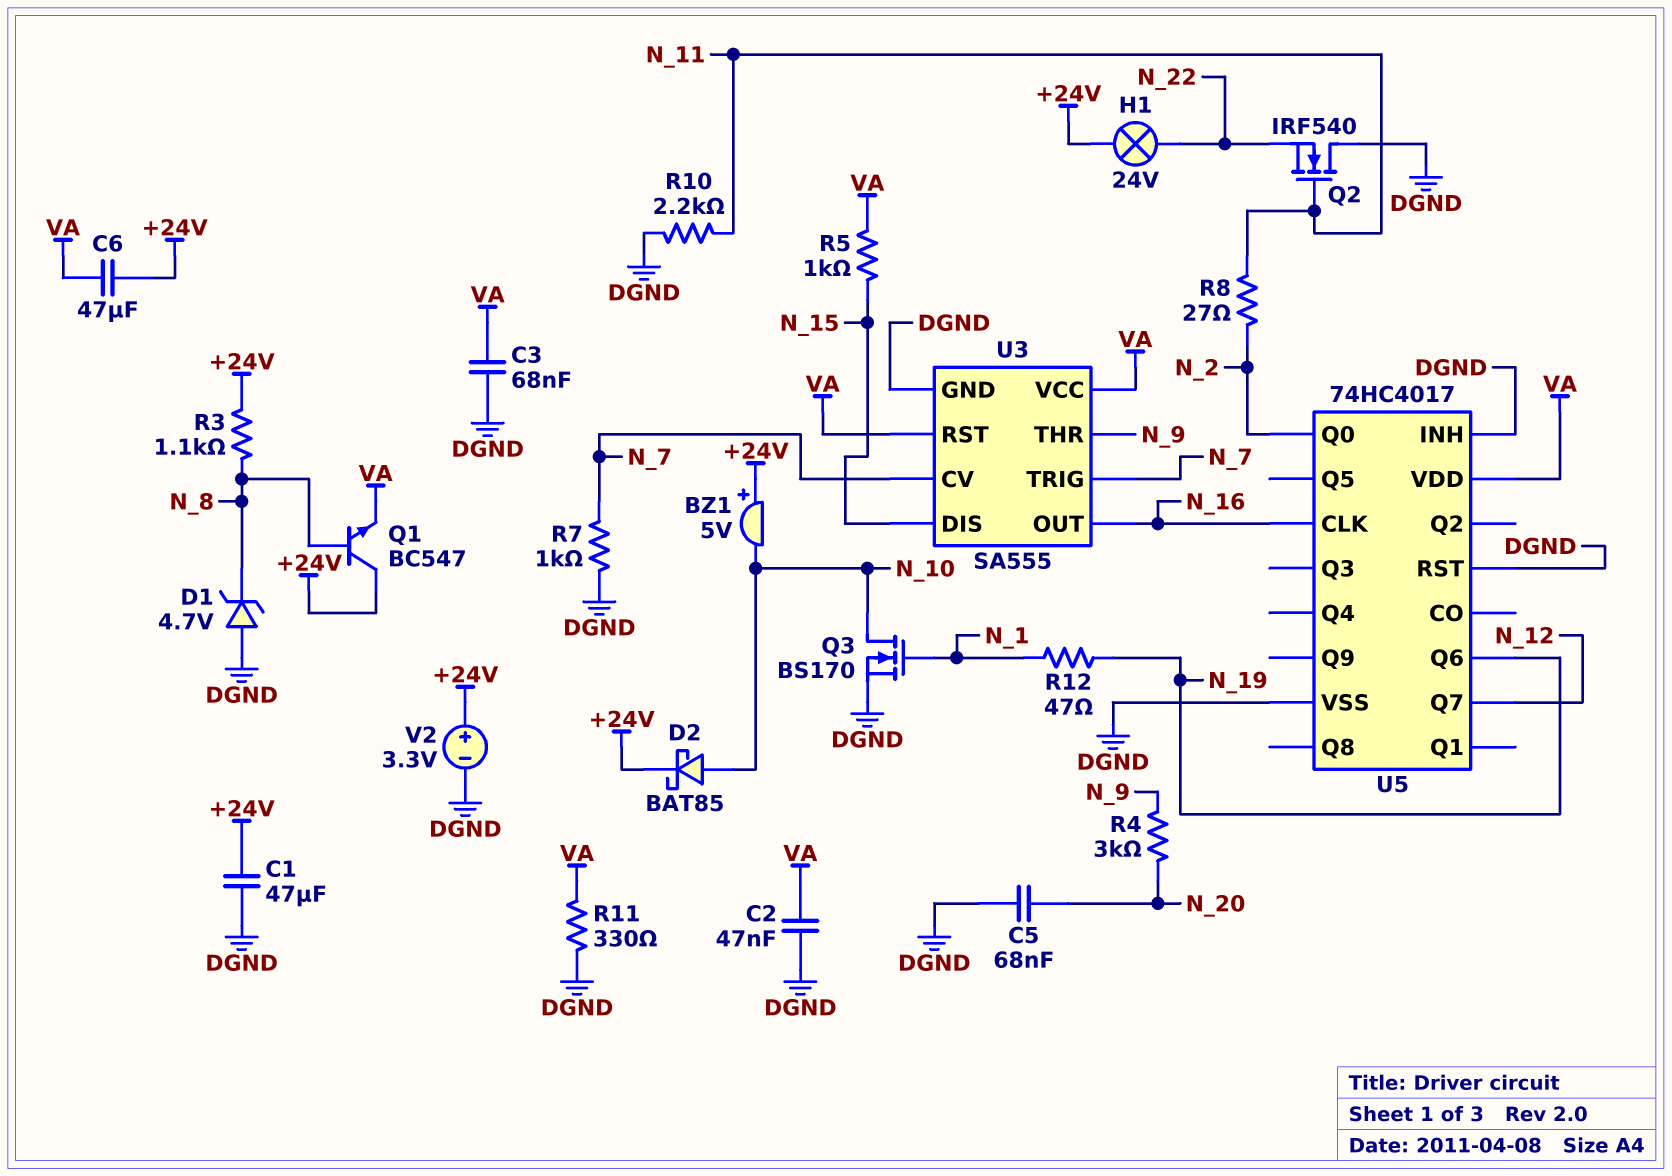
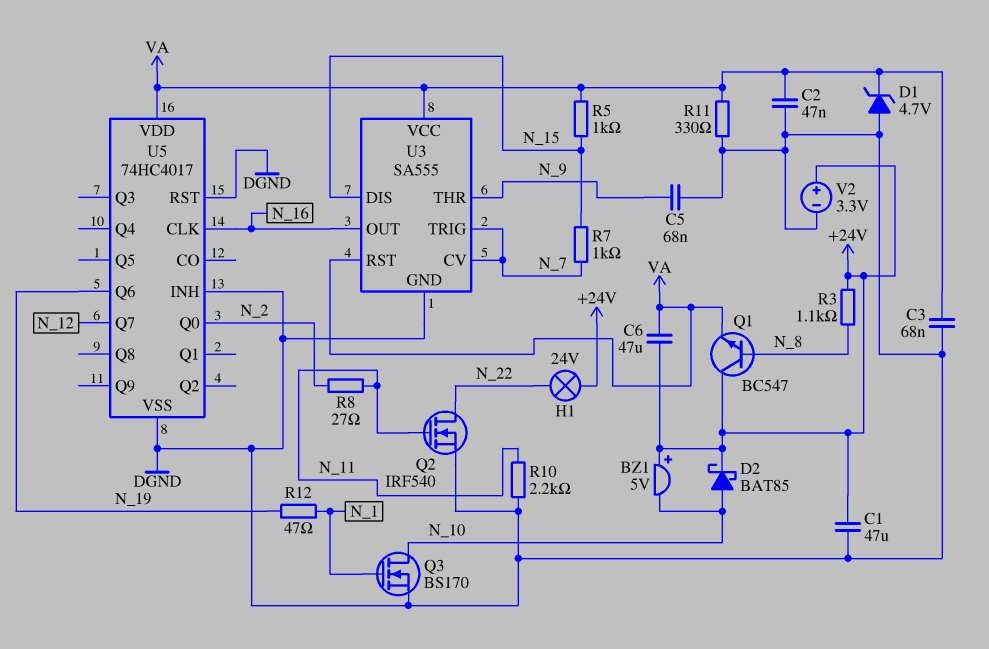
C5: 68nF (DGND, N_20) -> 68nF (DGND, N_9)
D1: zener 4.7V (A DGND, K N_8) -> zener 4.7V (A DGND, K VA)
Q2: NMOS IRF540 (G N_11, D DGND, S N_22) -> NMOS IRF540 (G N_11, D N_22, S DGND)
R4: 3k (N_9, N_20) -> none
R7: 1k (DGND, N_7) -> 1k (N_7, N_15)

